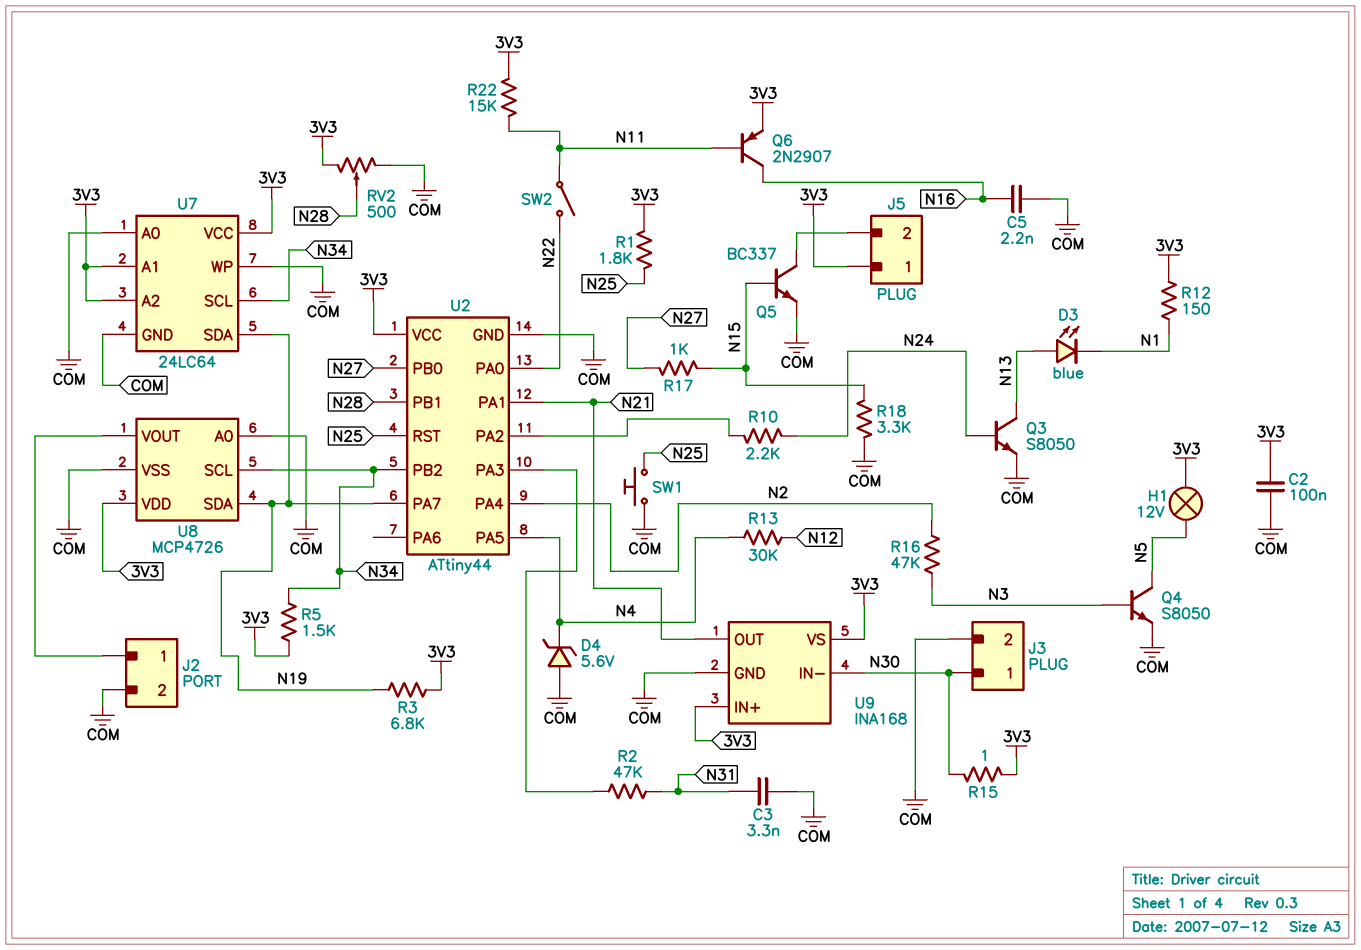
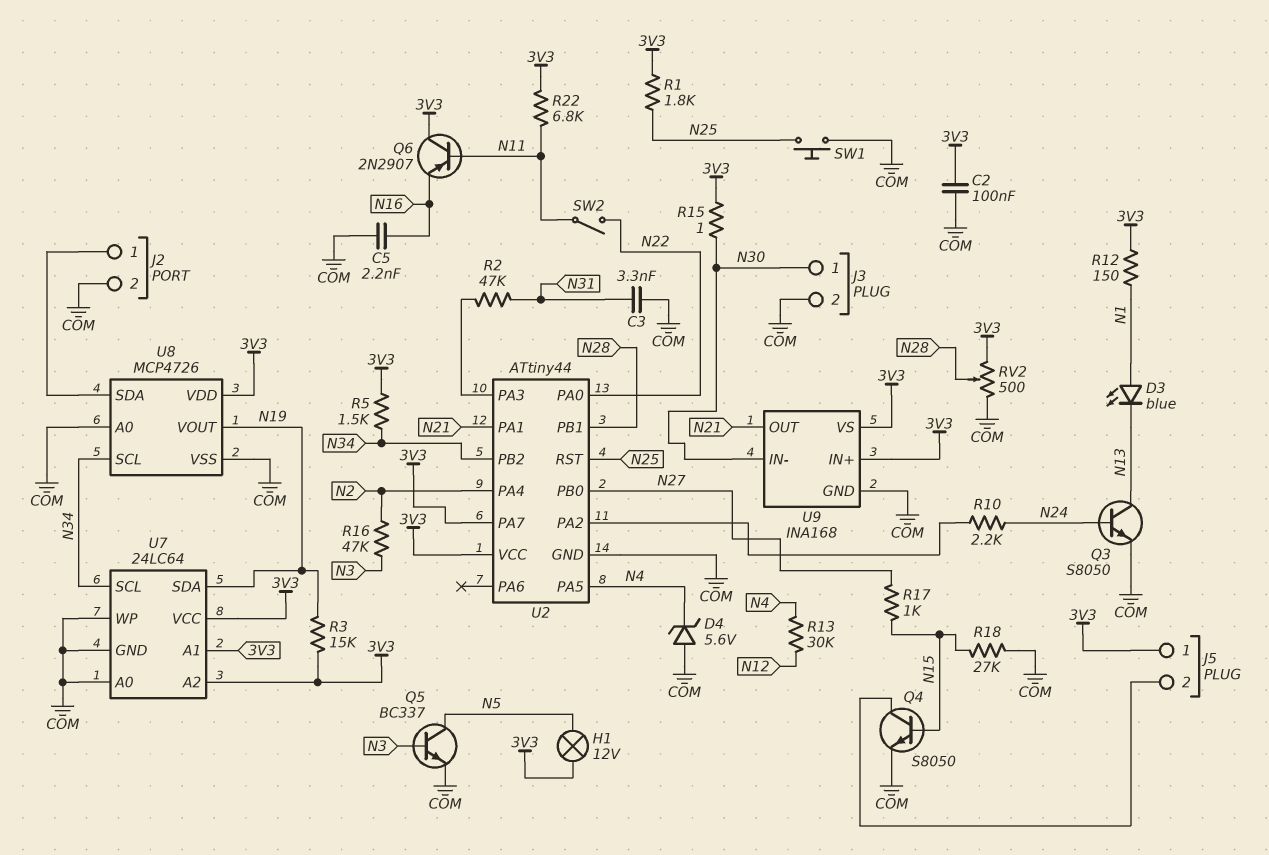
D3: LED blue (A N13, K N1) -> LED blue (A N1, K N13)
Q4: NPN S8050 (B N3, C N5, E COM) -> NPN S8050 (B N15, C J5/2, E COM)
Q5: NPN BC337 (B N15, C J5/2, E COM) -> NPN BC337 (B N3, C N5, E COM)
Q6: PNP 2N2907 (B N11, C N16, E 3V3) -> PNP 2N2907 (B N11, C 3V3, E N16)
R3: 6.8k (3V3, N19) -> 15k (3V3, N19)
R18: 3.3k (COM, N15) -> 27k (COM, N15)
R22: 15k (3V3, N11) -> 6.8k (3V3, N11)
U2 pin PA7: N19 -> 3V3
U8 pin SDA: N19 -> J2/1
U8 pin VOUT: J2/1 -> N19

